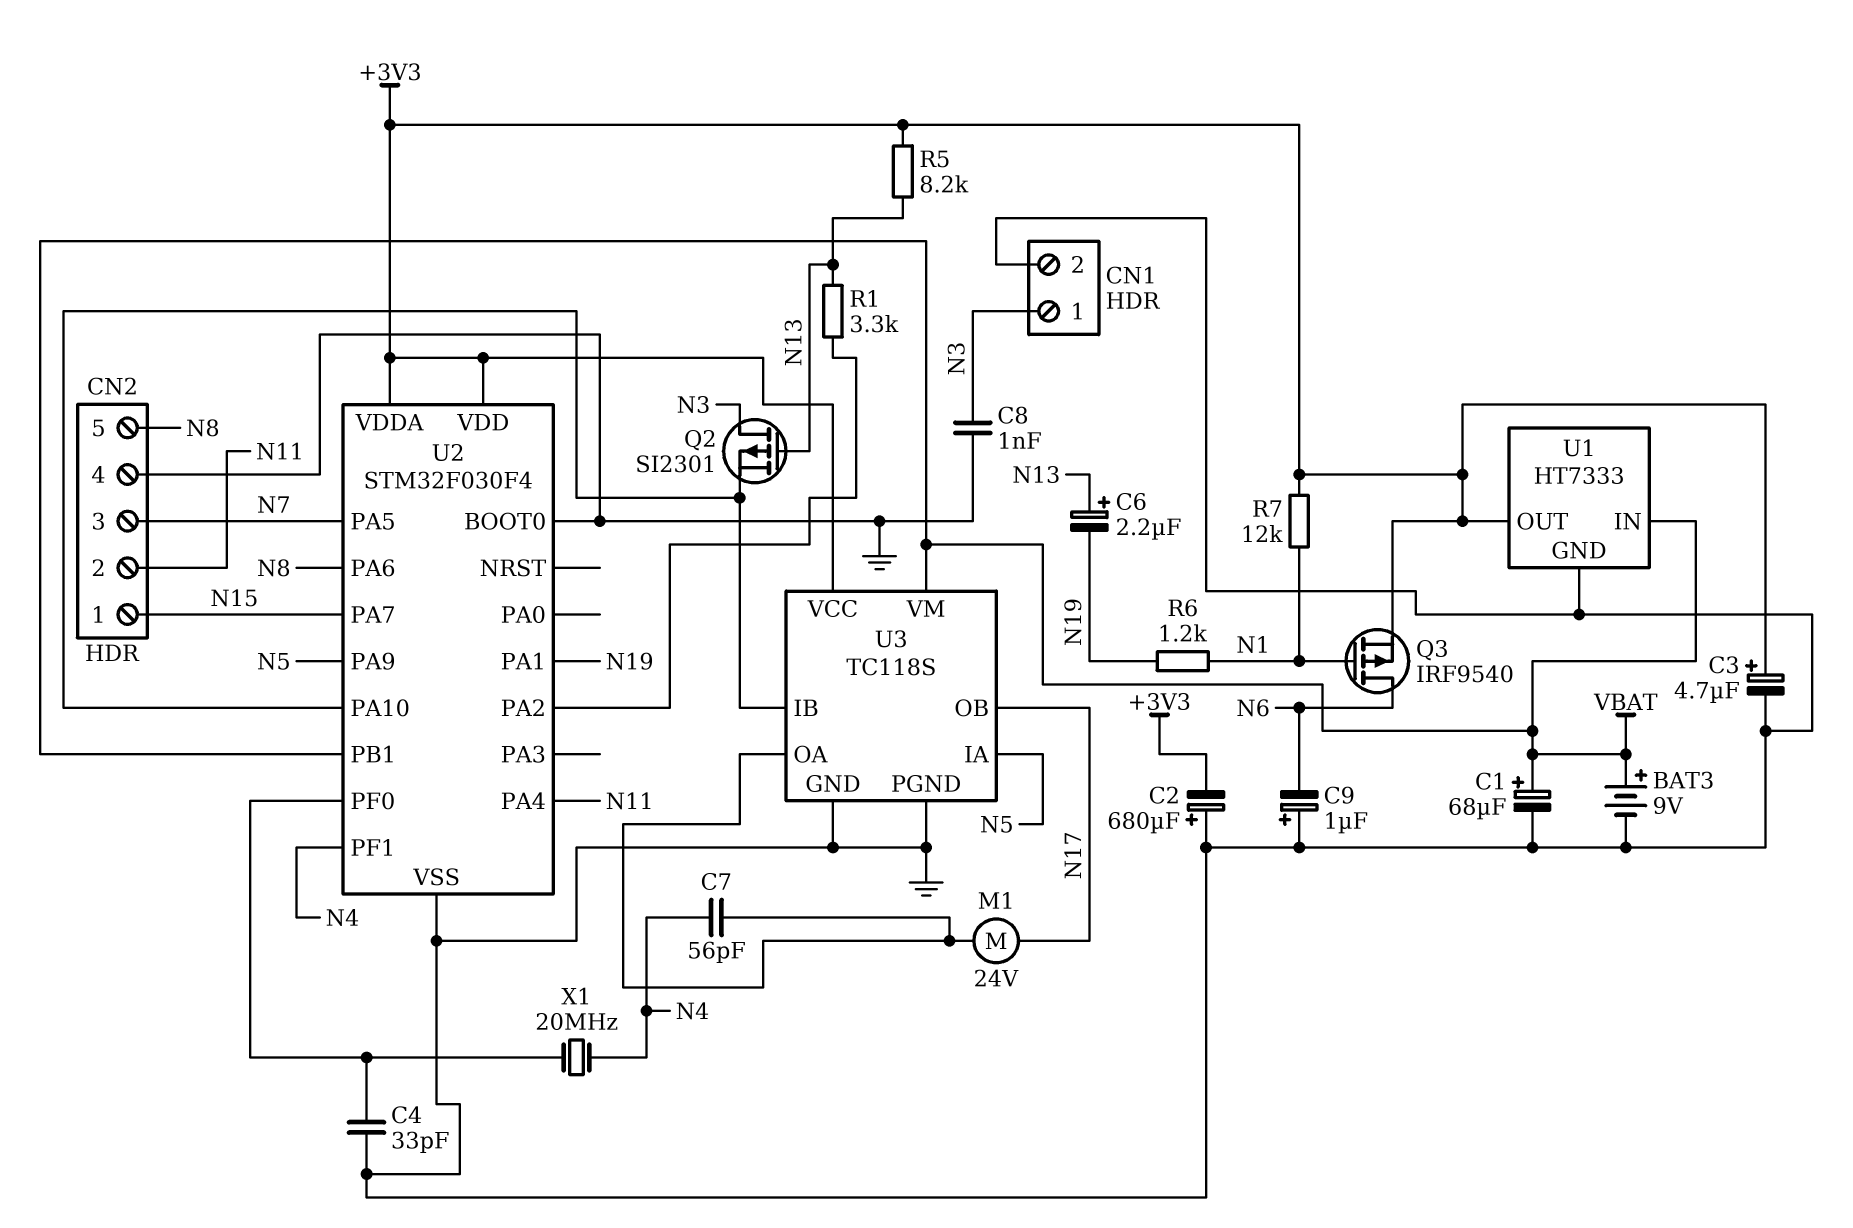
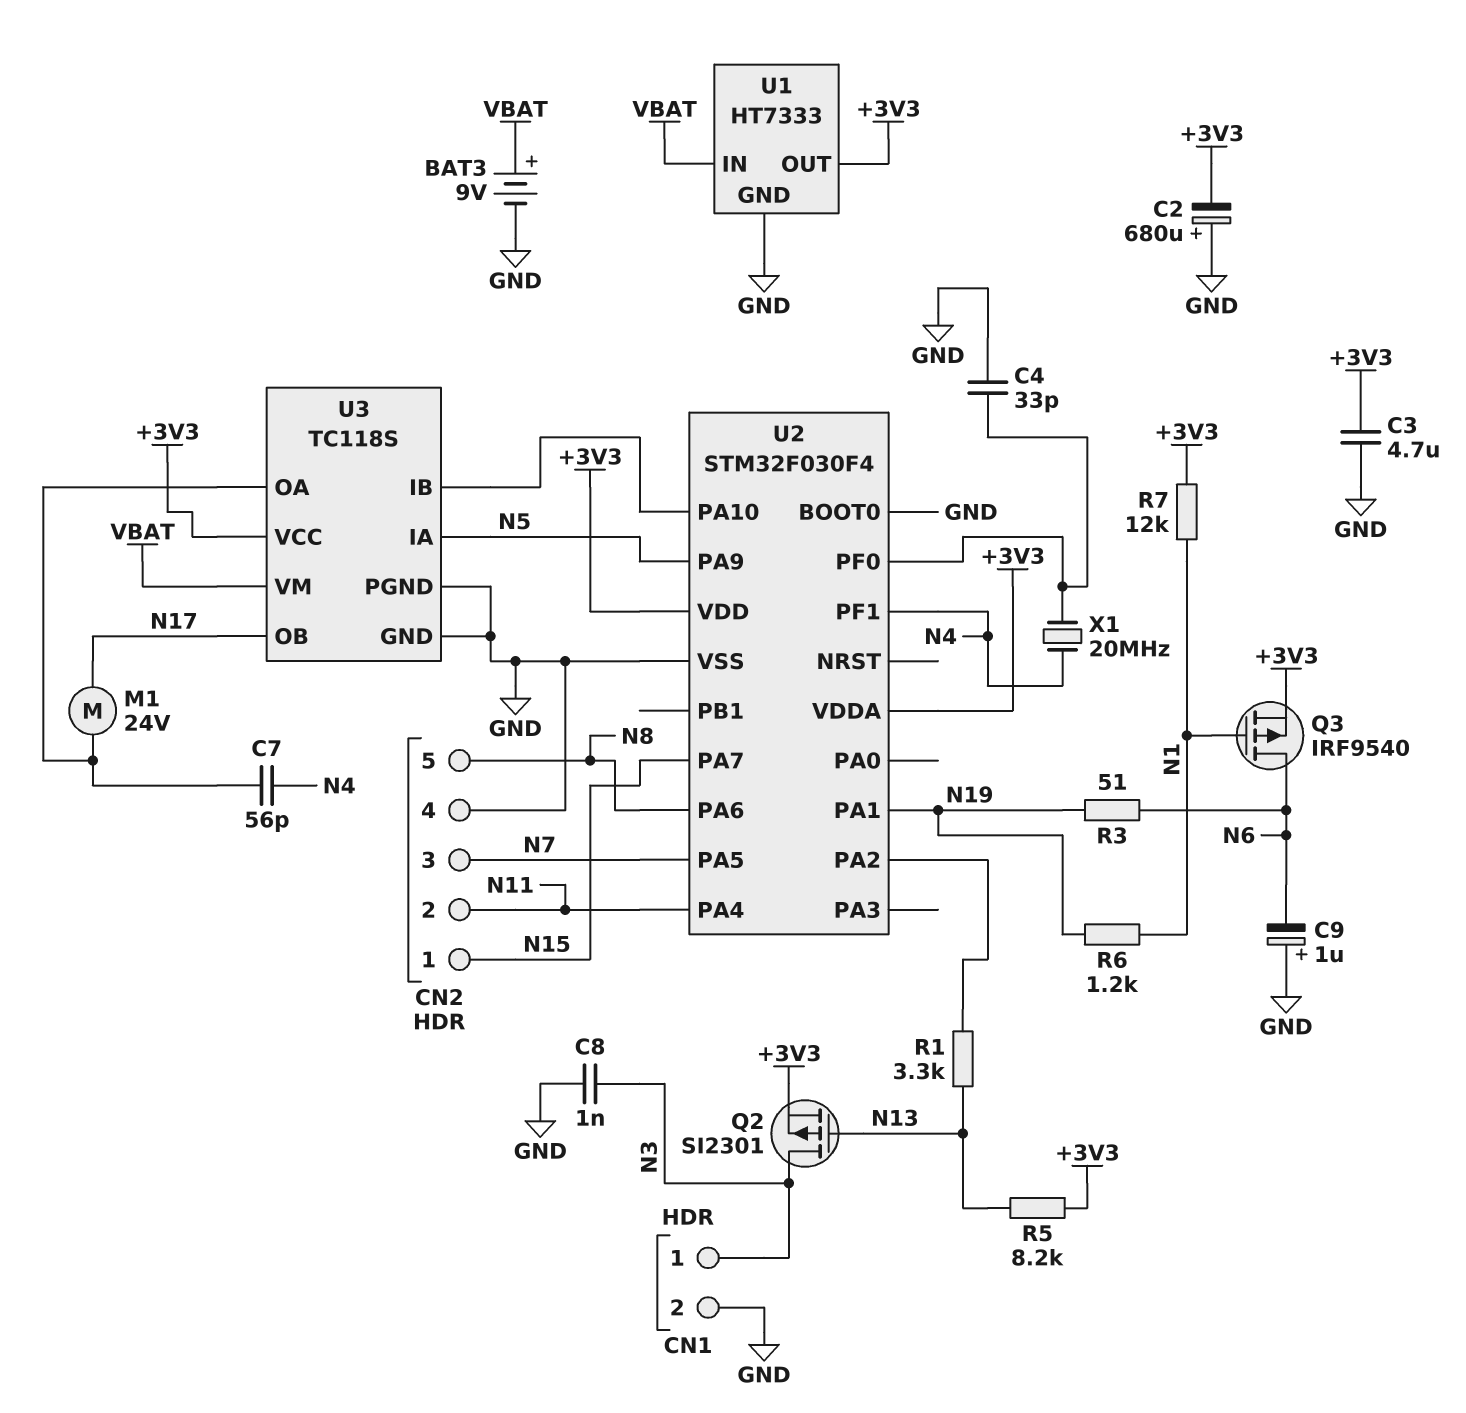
C1: 68uF (plus VBAT, minus GND) -> none
C3: 4.7uF (plus +3V3, minus GND) -> 4.7uF (+3V3, GND)
C6: 2.2uF (plus N13, minus N19) -> none
Q2: PMOS SI2301 (G N13, D N3, S U2/PA10) -> PMOS SI2301 (G N13, D N3, S +3V3)
R3: none -> 51 (N6, N19)
U2 pin PB1: VBAT -> none

